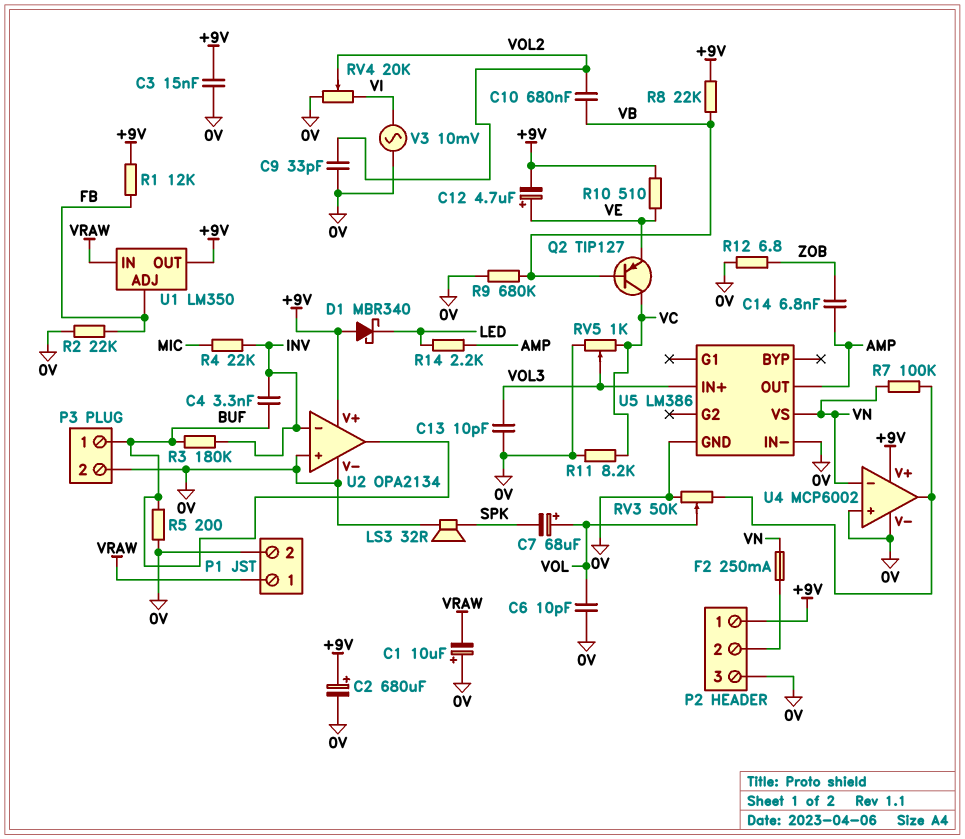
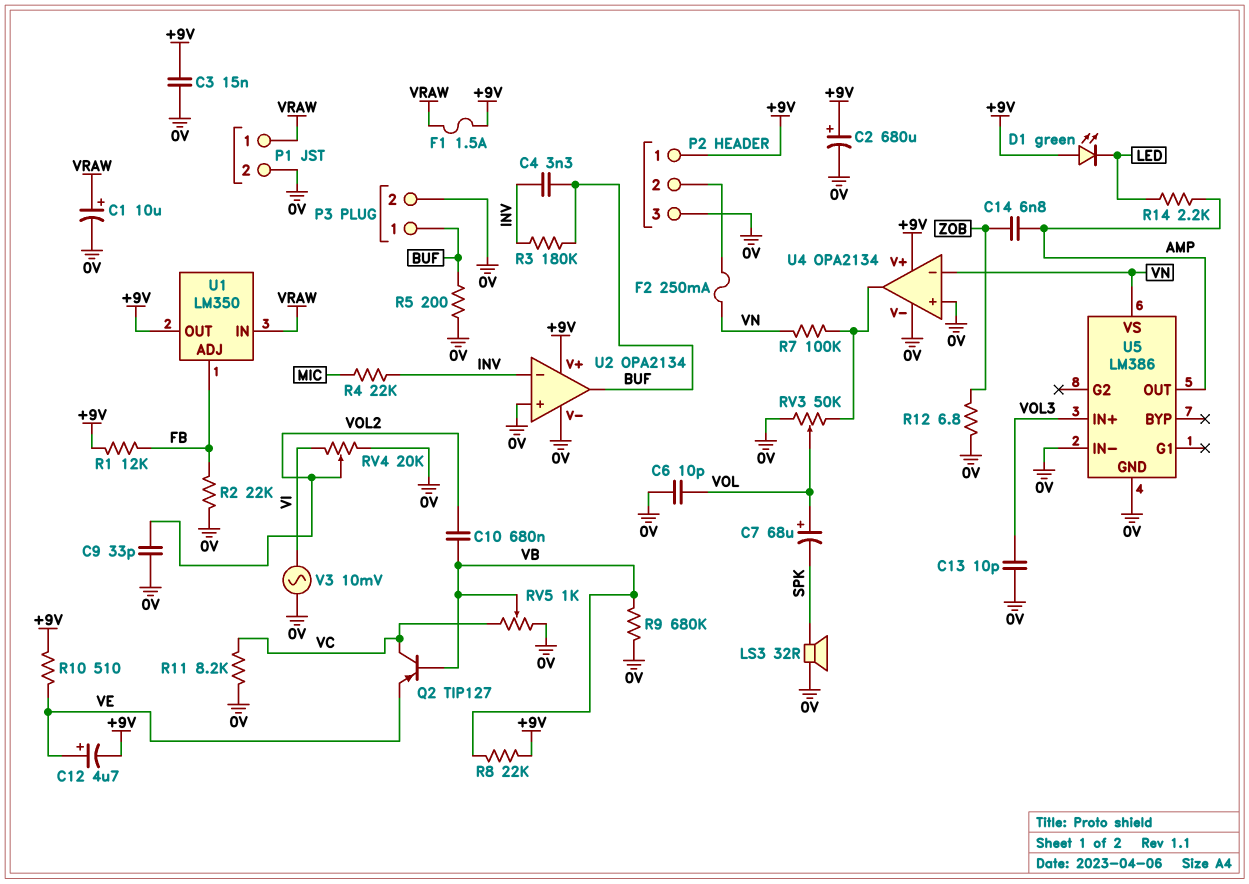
C1: 10uF (plus 0V, minus VRAW) -> 10uF (plus VRAW, minus 0V)
D1: schottky MBR340 (A +9V, K LED) -> LED green (A +9V, K LED)
F1: none -> 1.5A (+9V, VRAW)
RV5: 1k (0V, VC, wiper VOL3) -> 1k (0V, VC, wiper VB)
U4: MCP6002 -> OPA2134

